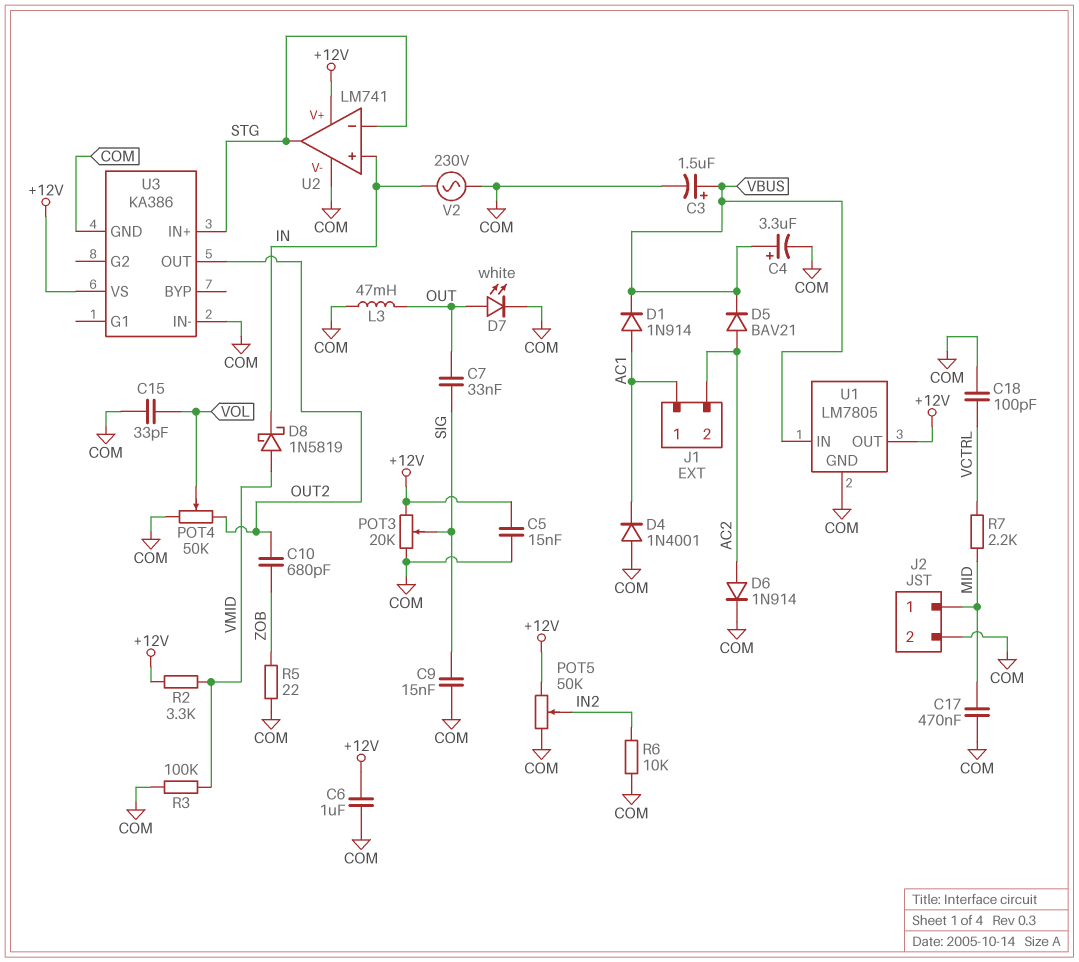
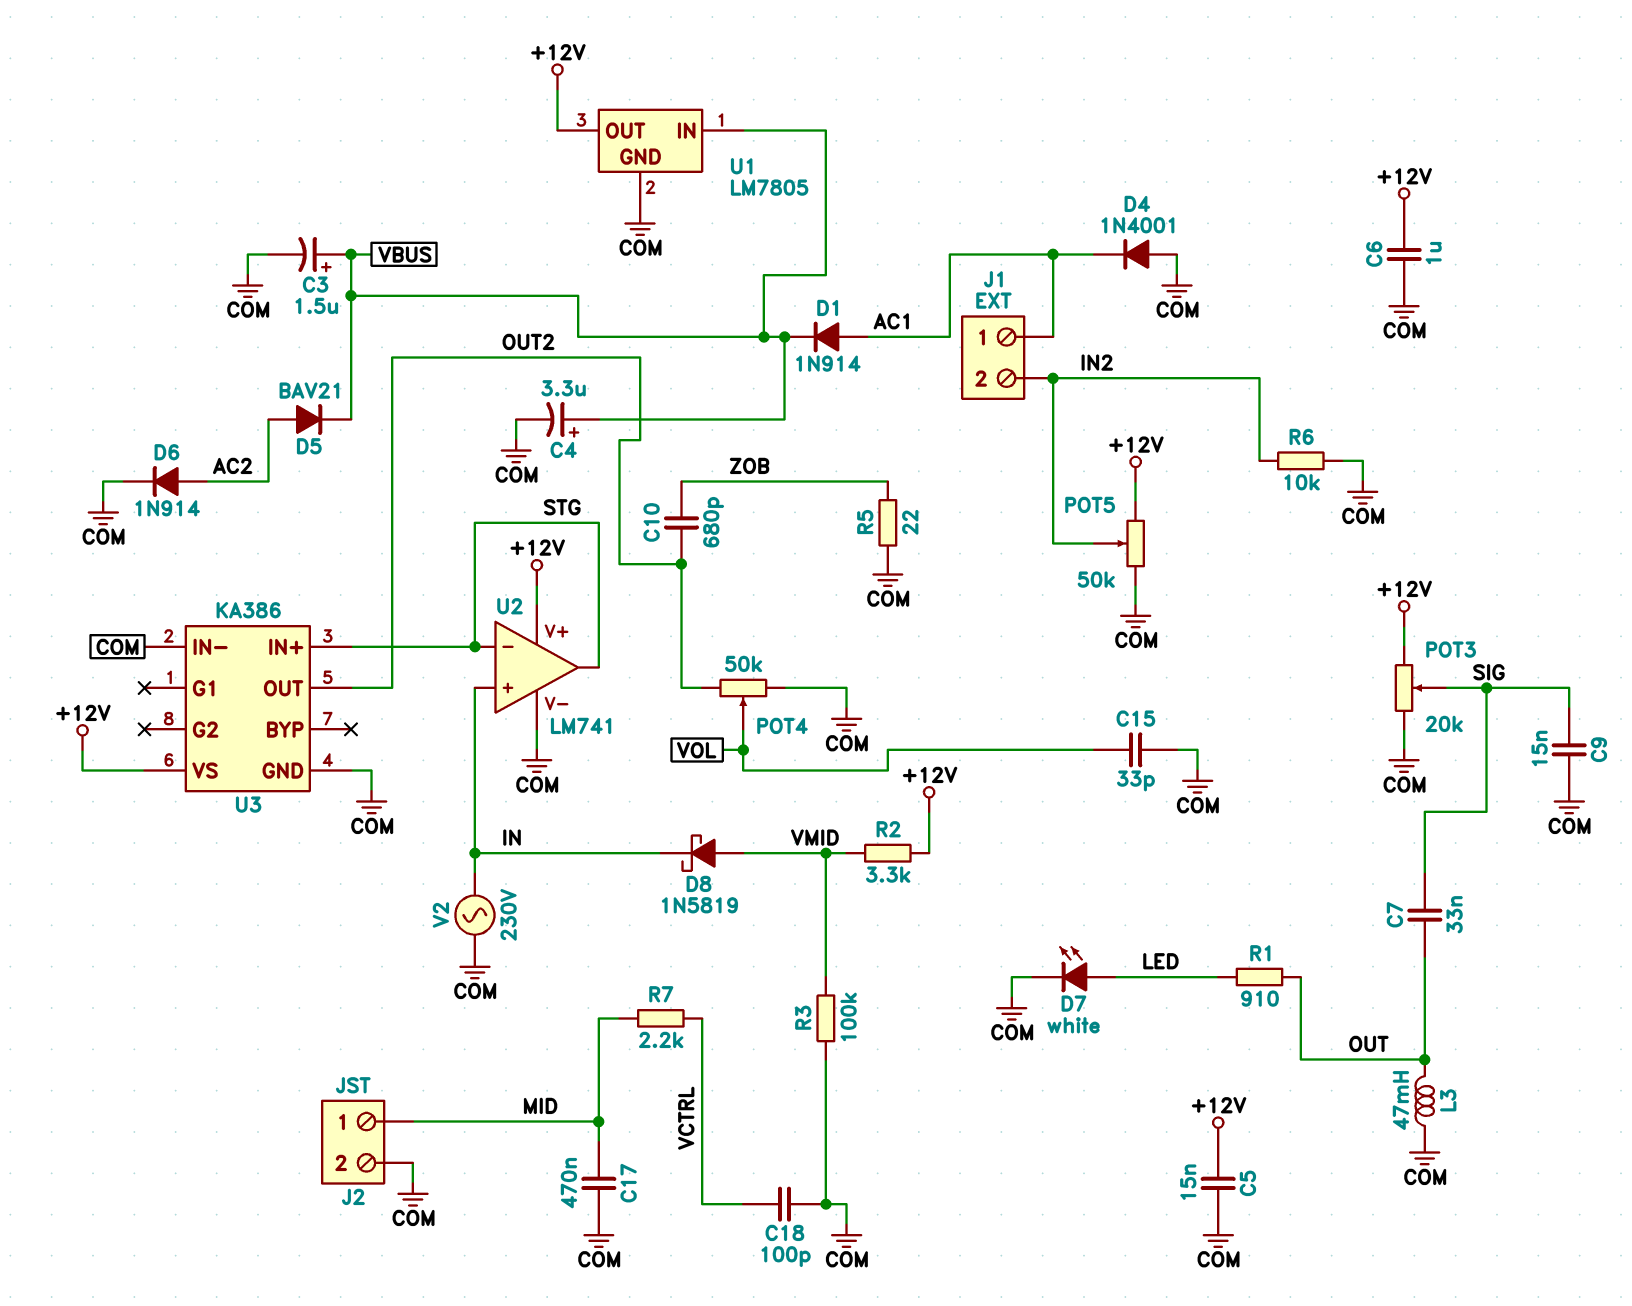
D7: LED white (A OUT, K COM) -> LED white (A LED, K COM)
J1 pin 2: AC2 -> IN2
R1: none -> 910 (LED, OUT)

